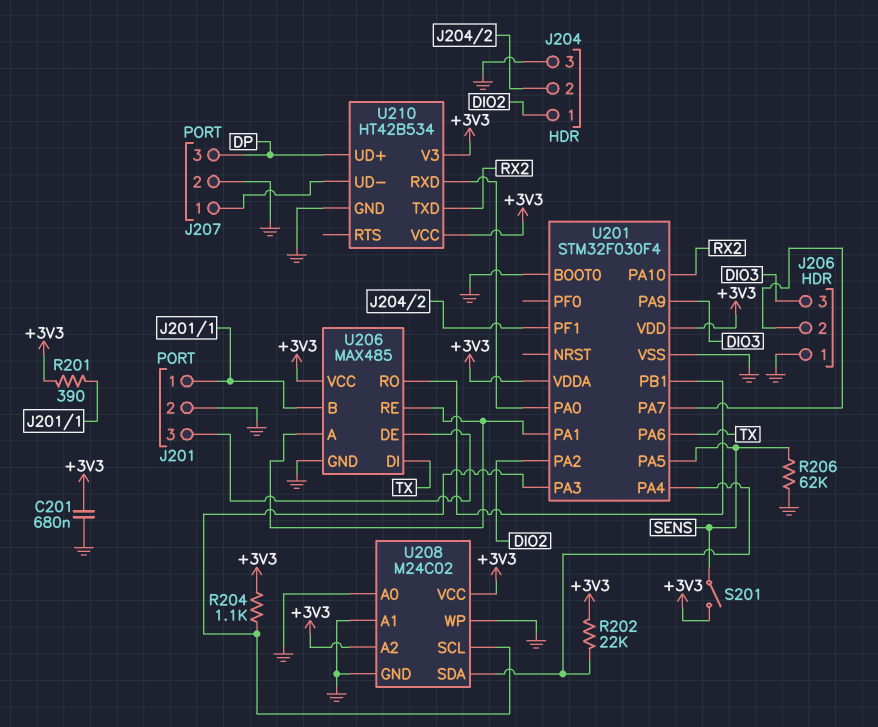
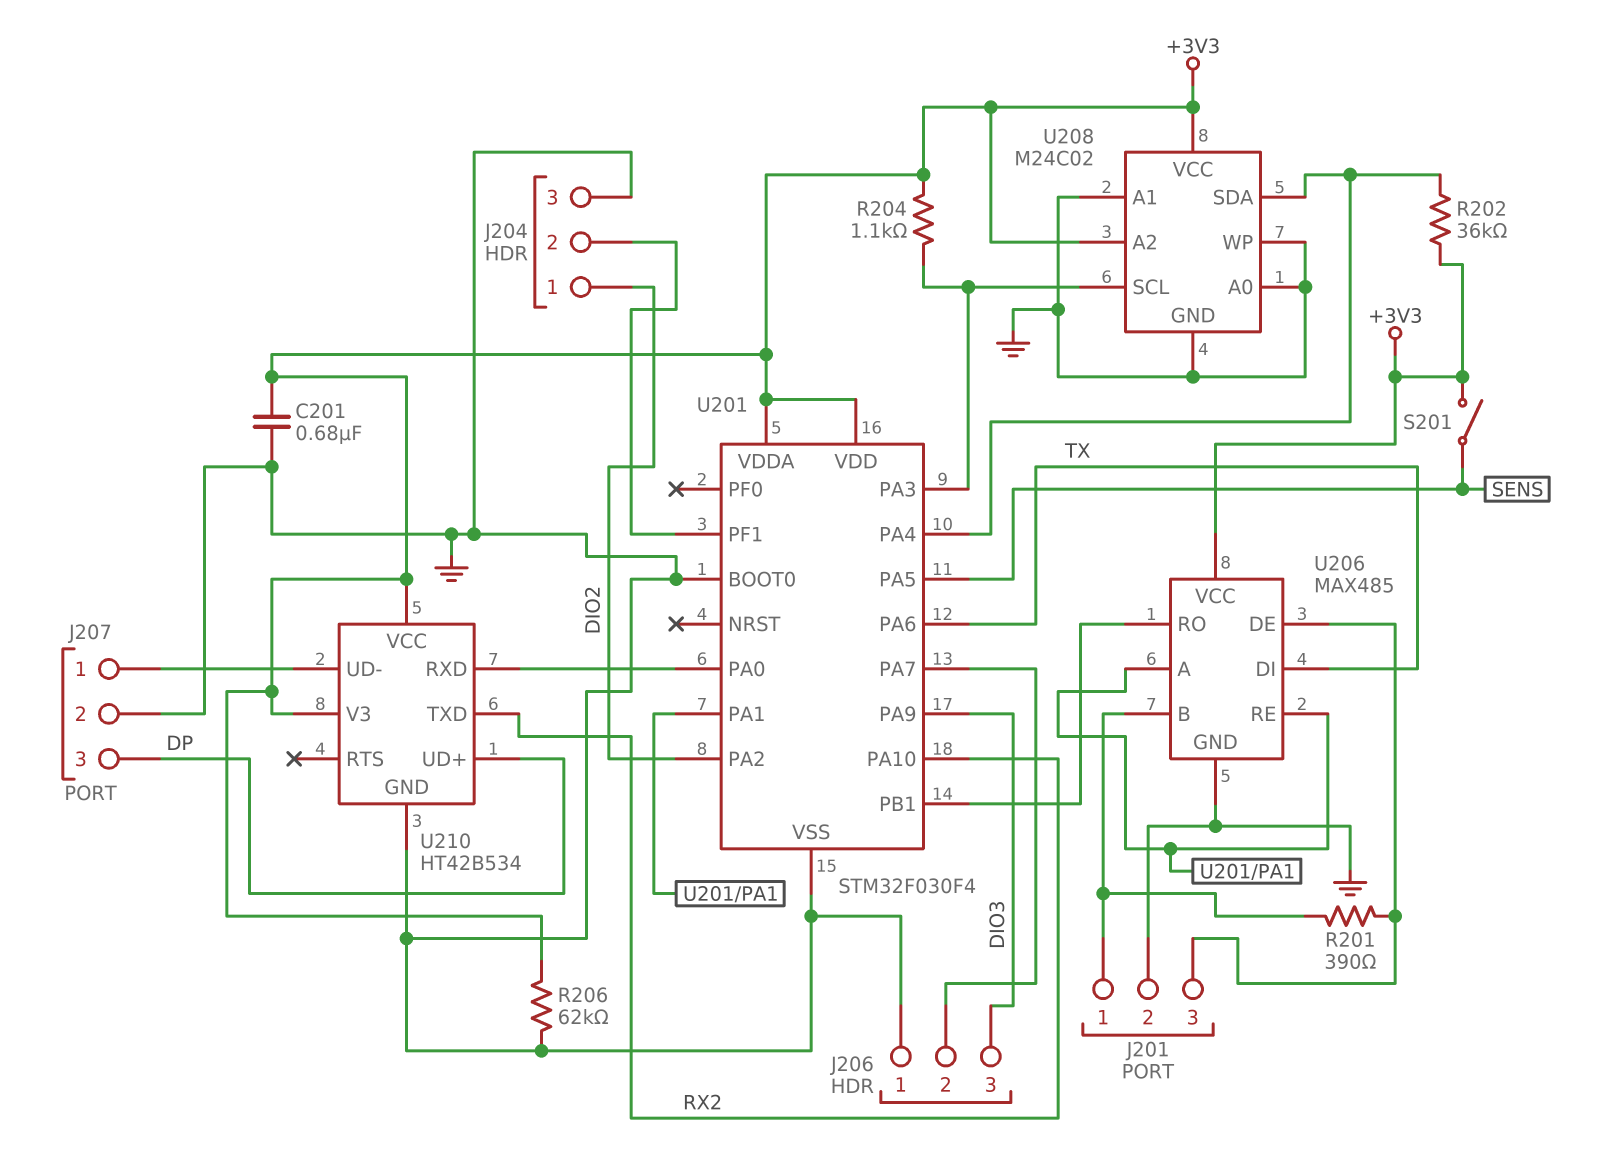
R201: 390 (+3V3, J201/1) -> 390 (J201/1, J201/3)
R202: 22k (+3V3, U201/PA4) -> 36k (+3V3, U201/PA4)
R206: 62k (GND, SENS) -> 62k (+3V3, GND)

